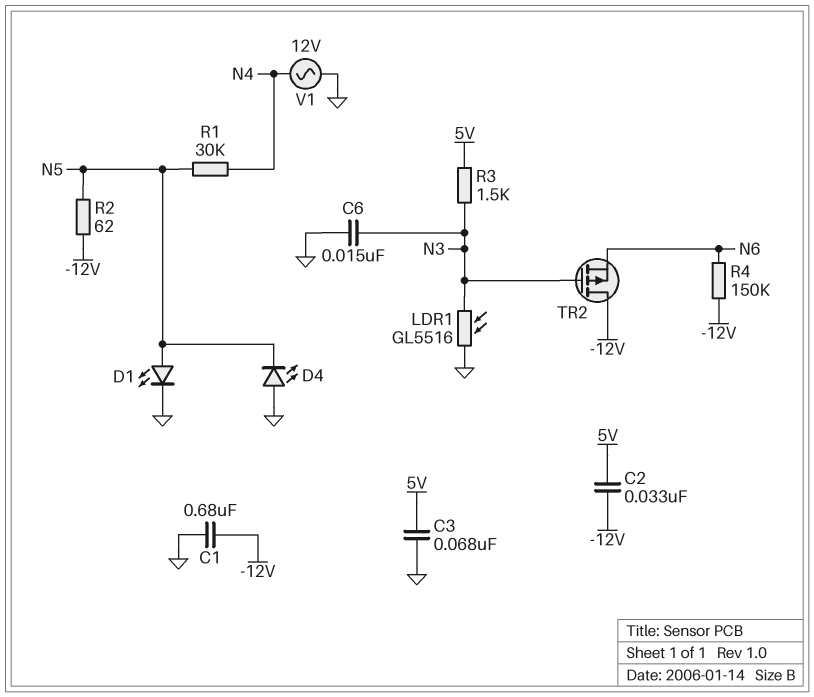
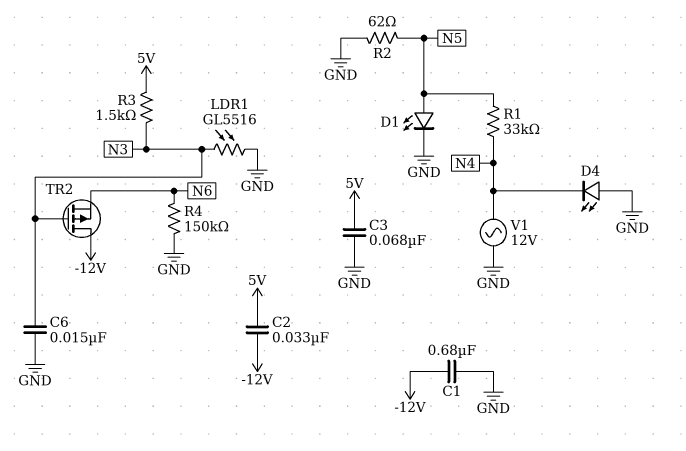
D4: LED (A GND, K N5) -> LED (A GND, K N4)
R1: 30k (N4, N5) -> 33k (N4, N5)
R2: 62 (-12V, N5) -> 62 (GND, N5)
R4: 150k (-12V, N6) -> 150k (GND, N6)

